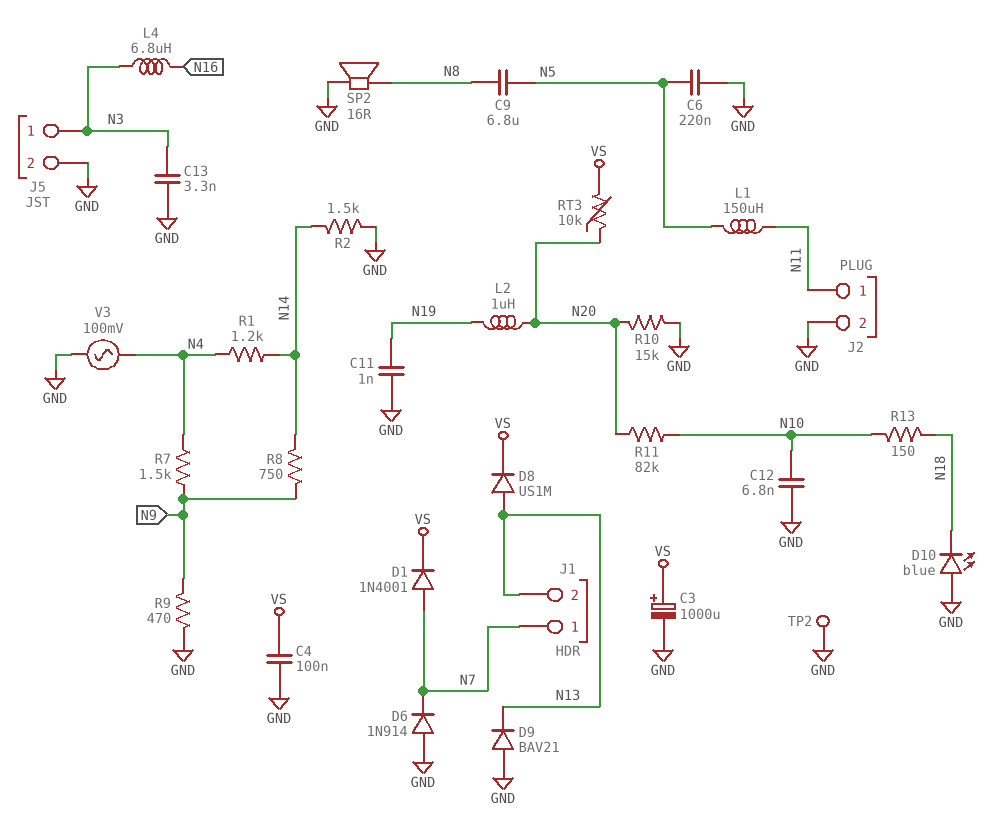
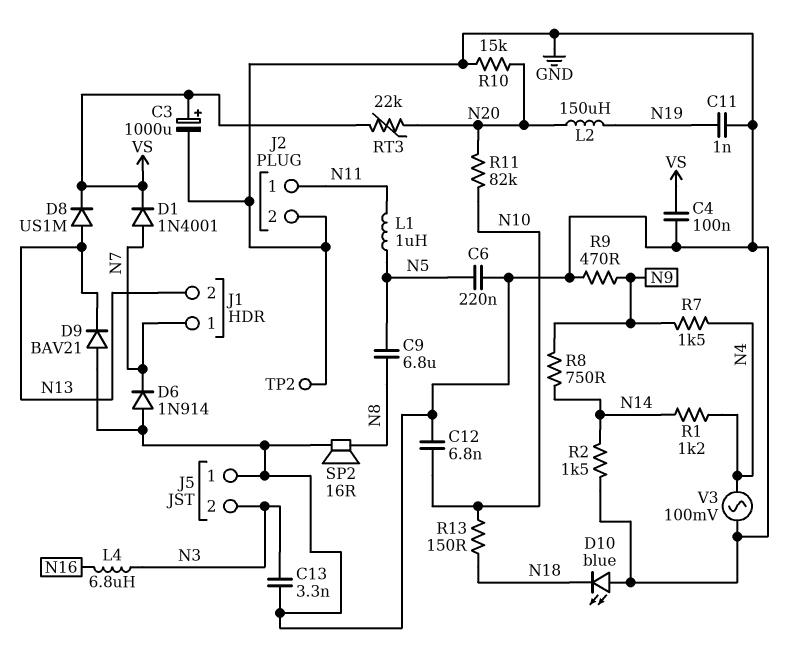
J5 pin 1: N3 -> GND
J5 pin 2: GND -> N3
L1: 150uH (N5, N11) -> 1uH (N5, N11)
L2: 1uH (N19, N20) -> 150uH (N19, N20)
RT3: 10k (N20, VS) -> 22k (N20, VS)

